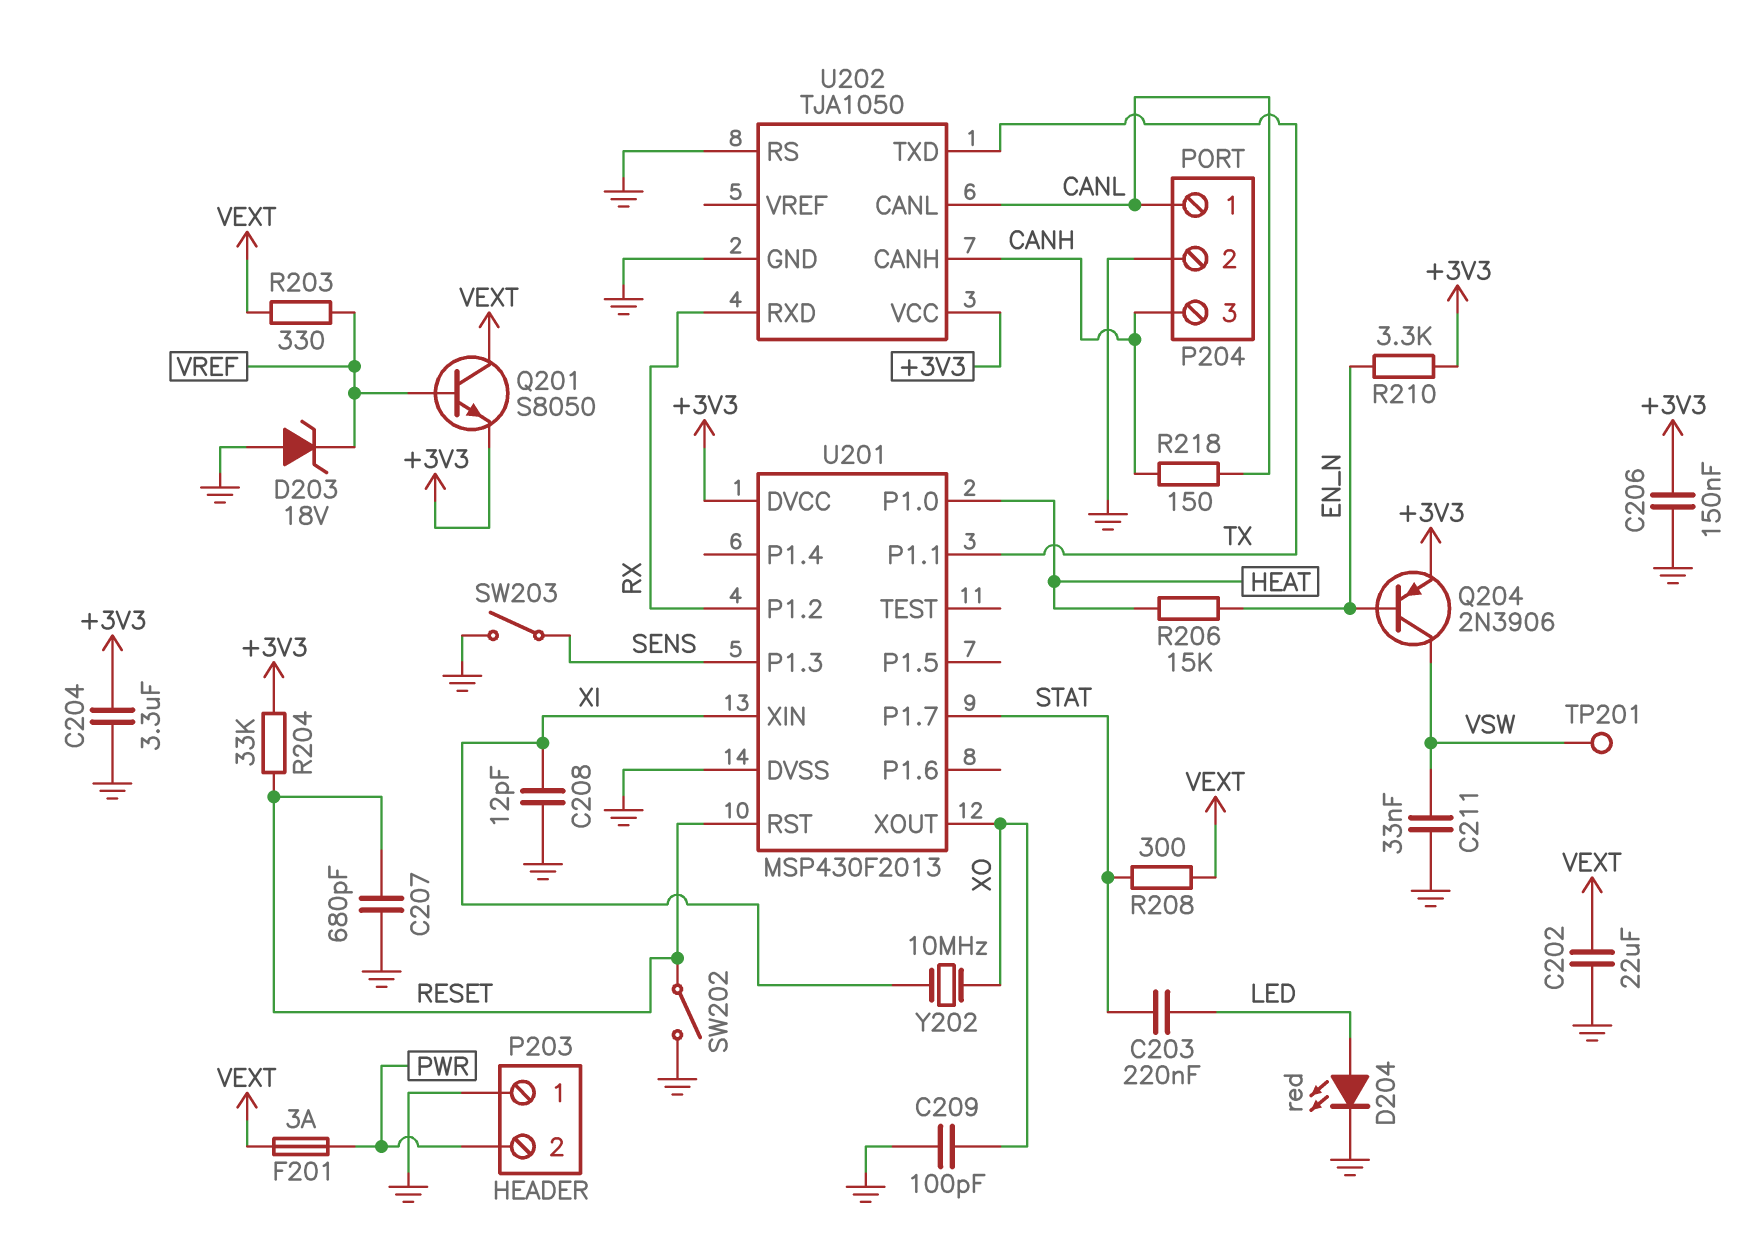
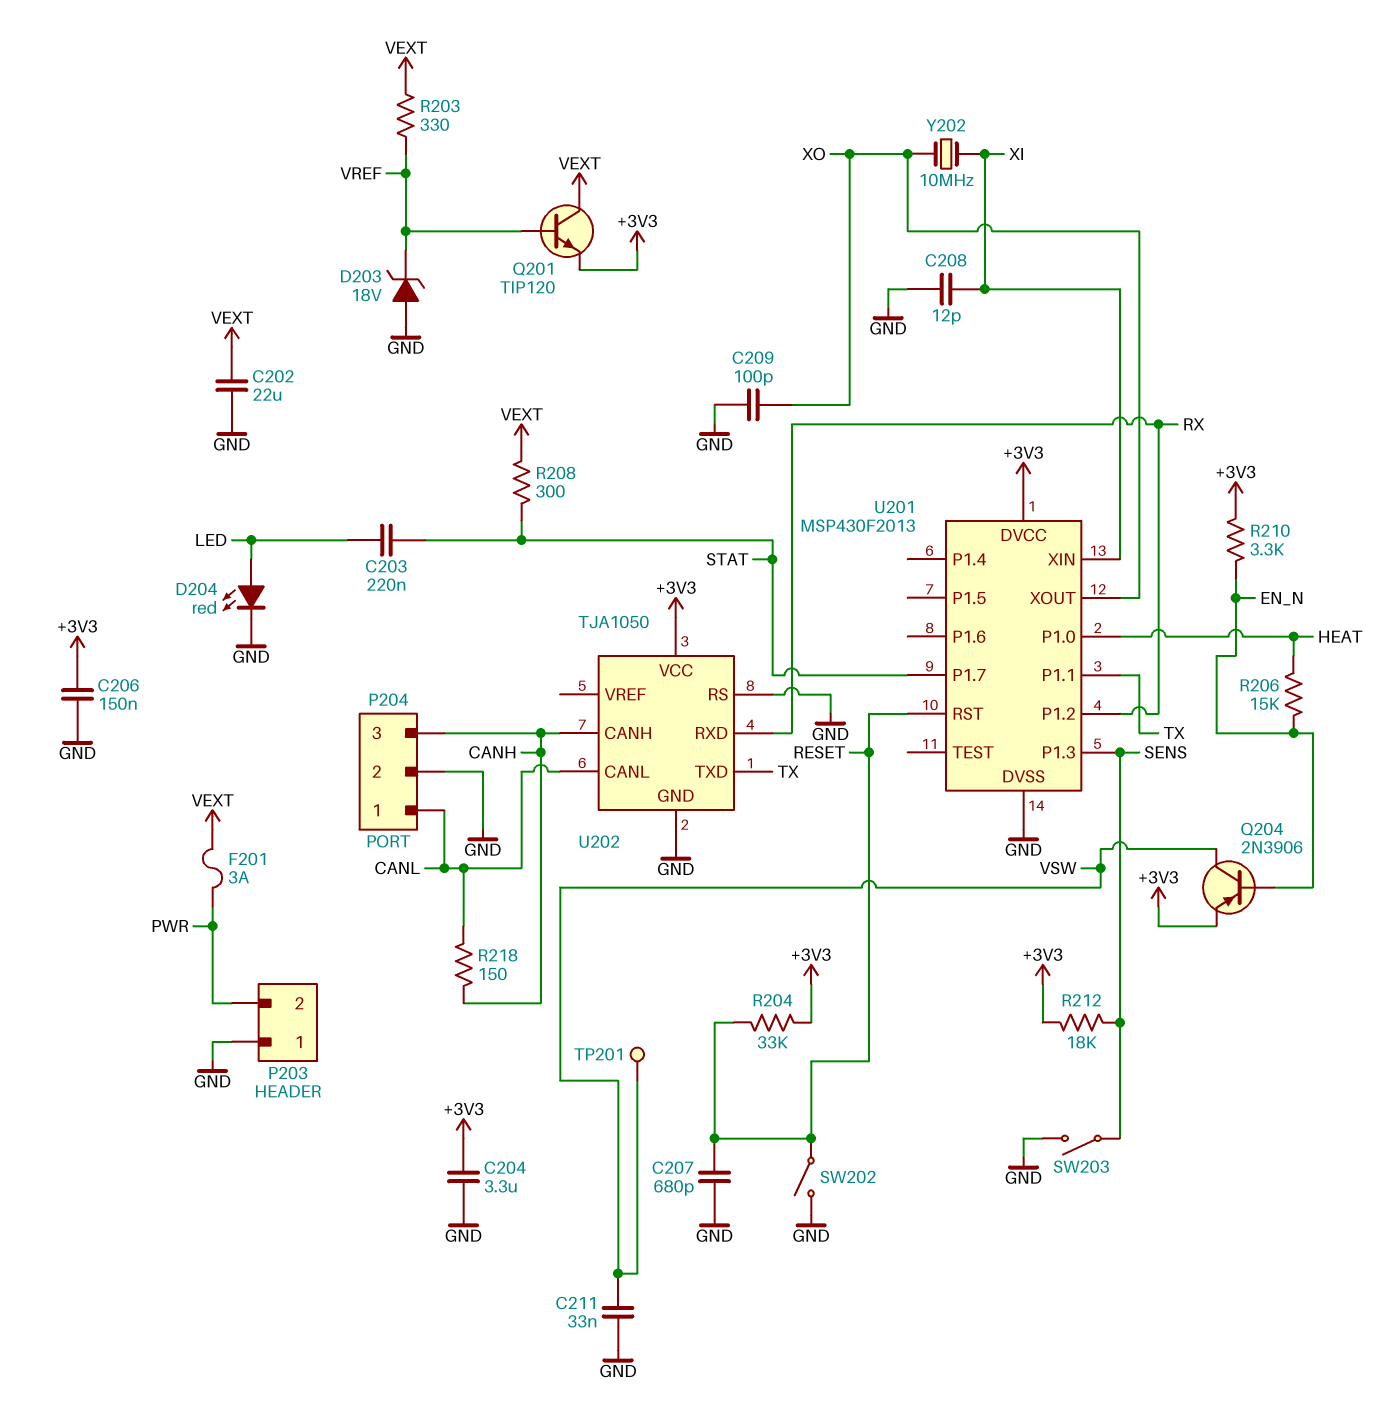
Q201: NPN S8050 (B VREF, C VEXT, E +3V3) -> NPN TIP120 (B VREF, C VEXT, E +3V3)
R212: none -> 18k (+3V3, SENS)

